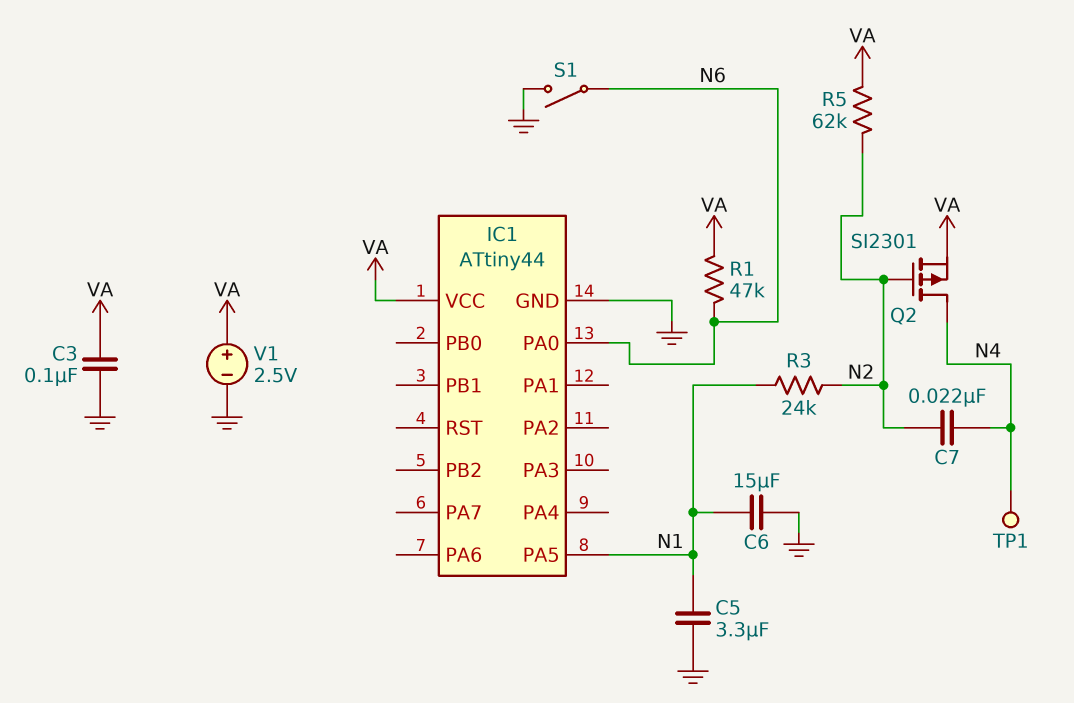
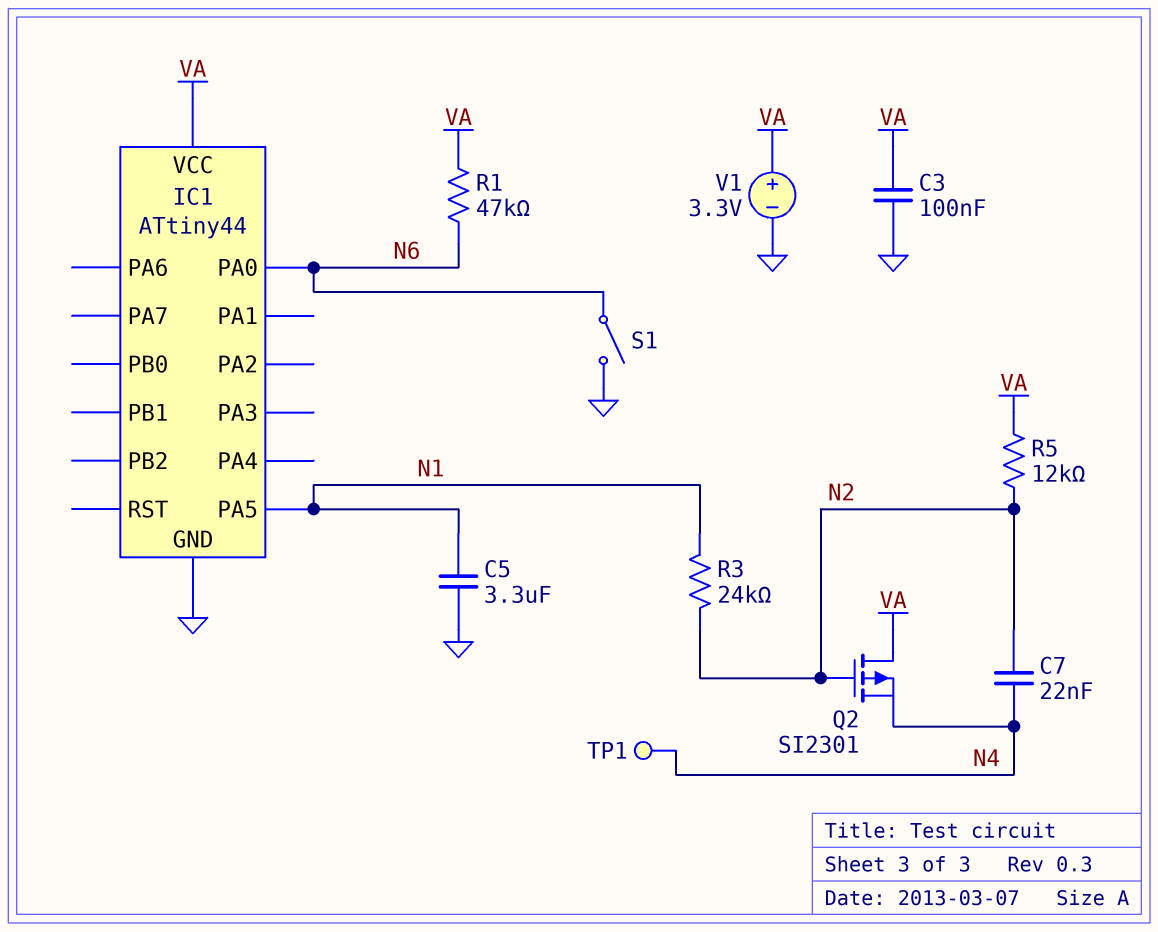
C6: 15uF (GND, N1) -> none
Q2: PMOS SI2301 (G N2, D N4, S VA) -> PMOS SI2301 (G N2, D VA, S N4)
R5: 62k (N2, VA) -> 12k (N2, VA)
V1: 2.5V (plus VA, minus GND) -> 3.3V (plus VA, minus GND)

